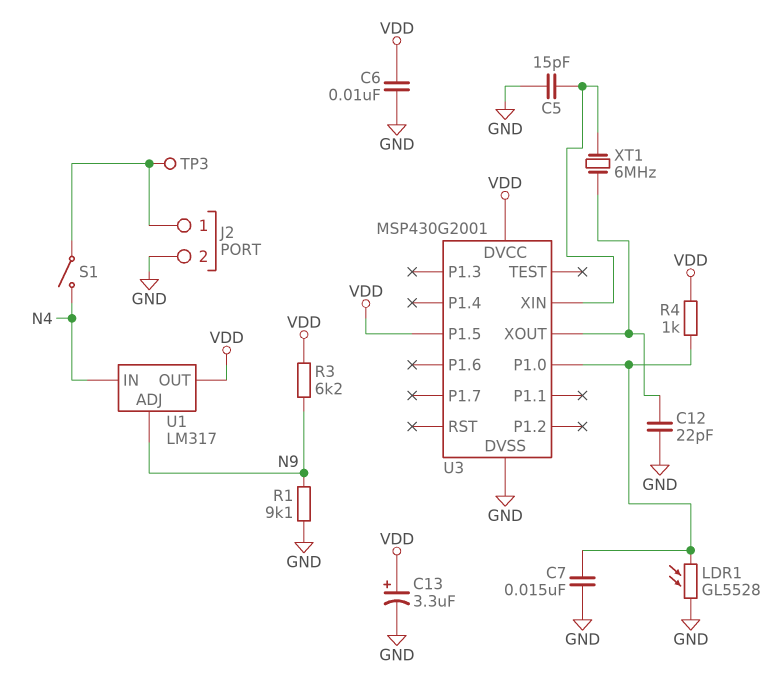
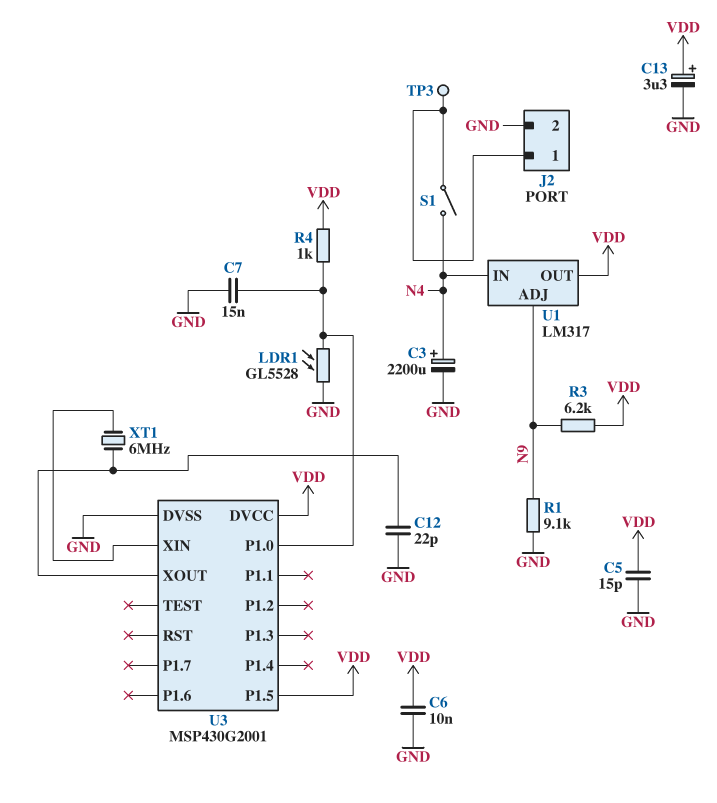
C3: none -> 2200uF (plus N4, minus GND)
C5: 15pF (GND, U3/XIN) -> 15pF (GND, VDD)

